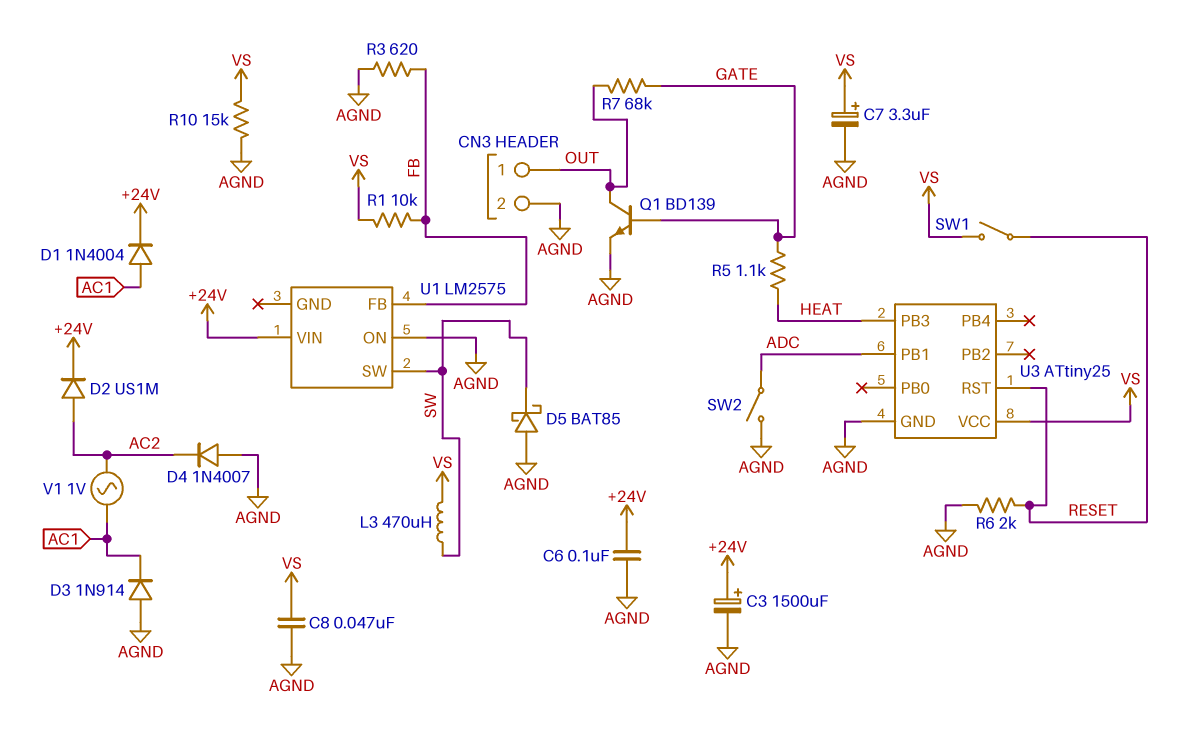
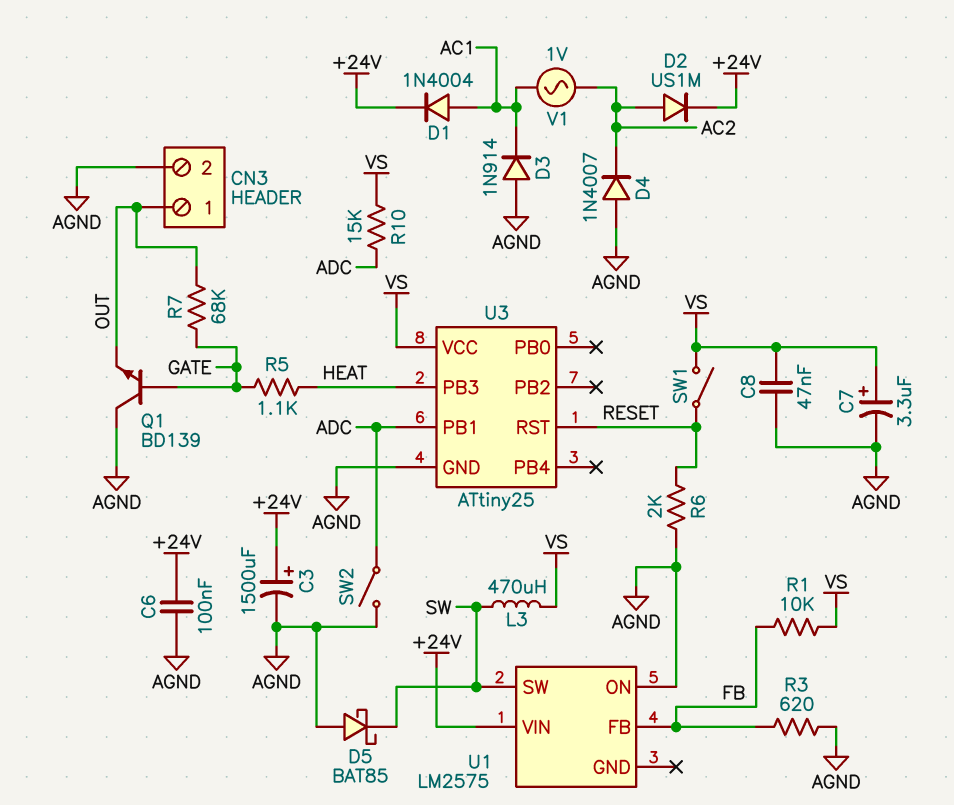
Q1: NPN BD139 (B GATE, C OUT, E AGND) -> NPN BD139 (B GATE, C AGND, E OUT)
R10: 15k (AGND, VS) -> 15k (ADC, VS)

